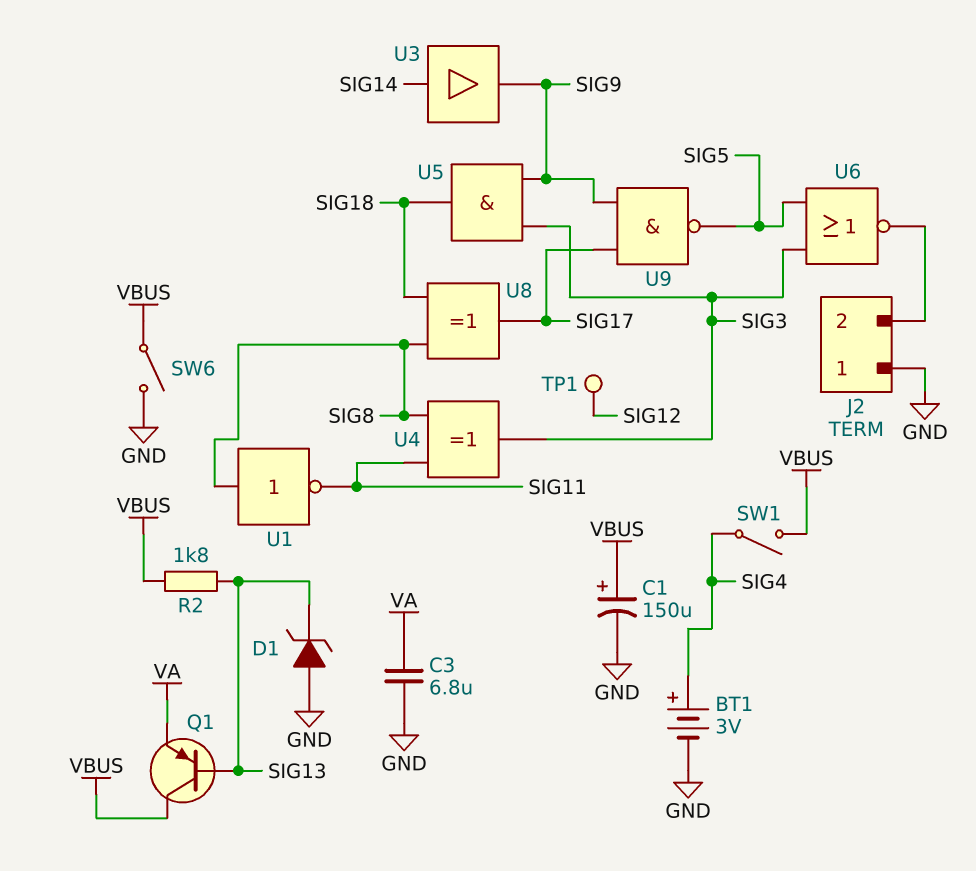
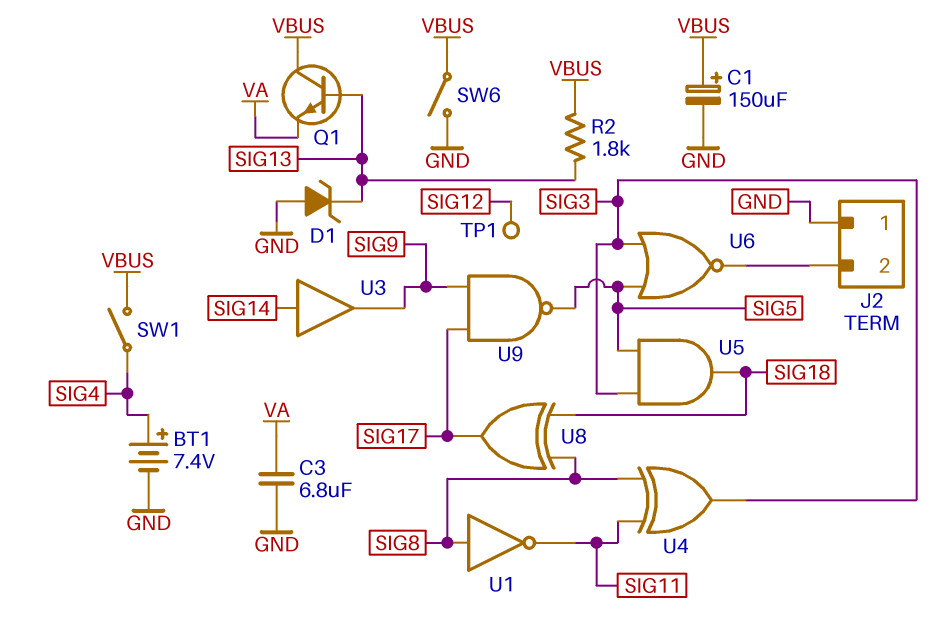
BT1: 3V (plus SIG4, minus GND) -> 7.4V (plus SIG4, minus GND)
Q1: PNP (B SIG13, C VBUS, E VA) -> NPN (B SIG13, C VBUS, E VA)
U5: AND (in SIG3, in SIG9, out SIG18) -> AND (in SIG3, in SIG5, out SIG18)

